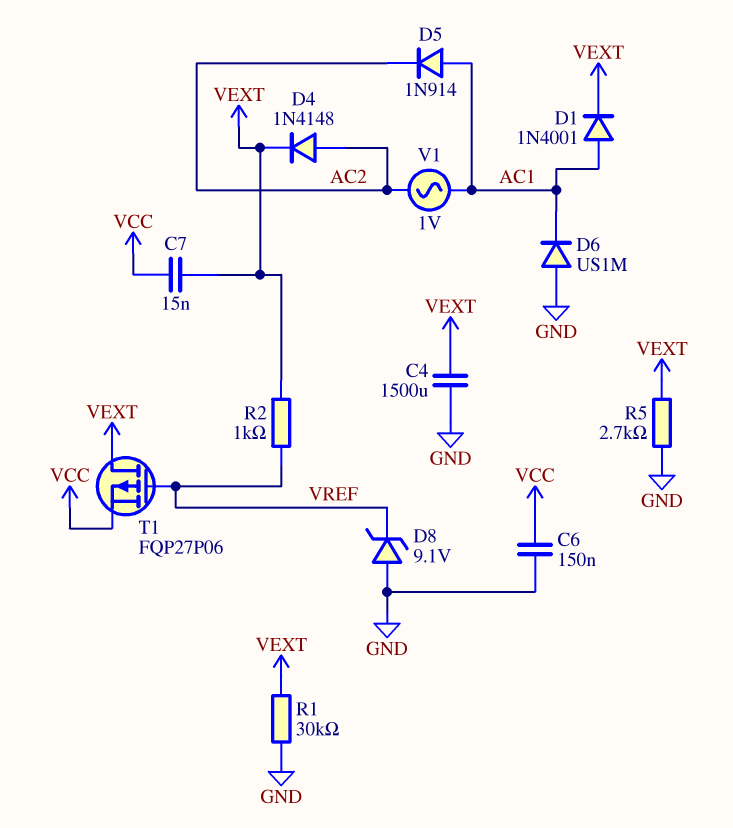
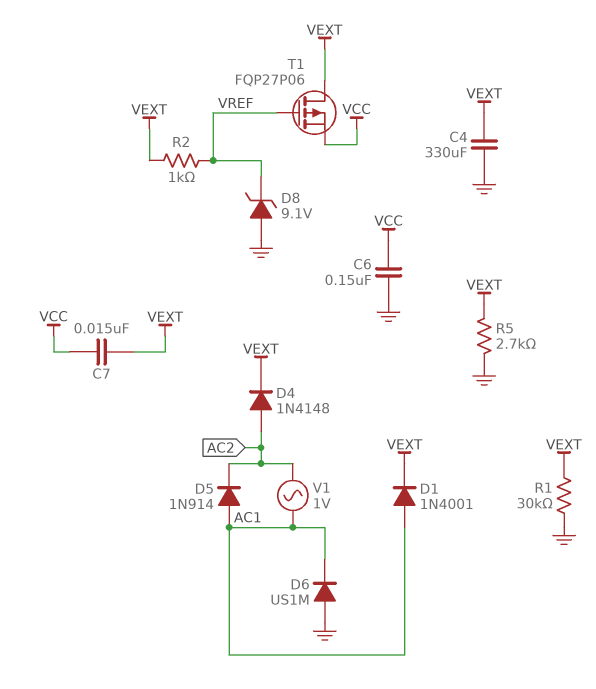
C4: 1500uF (GND, VEXT) -> 330uF (GND, VEXT)

